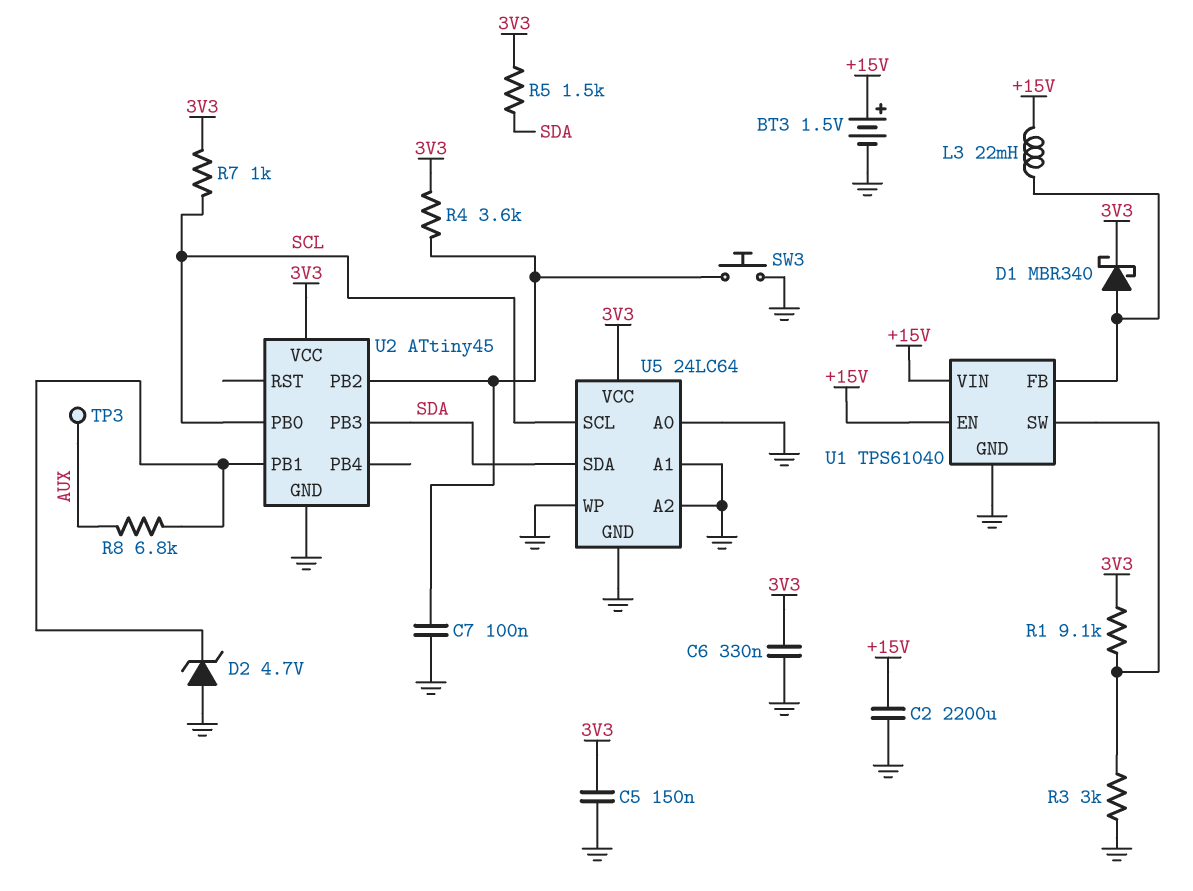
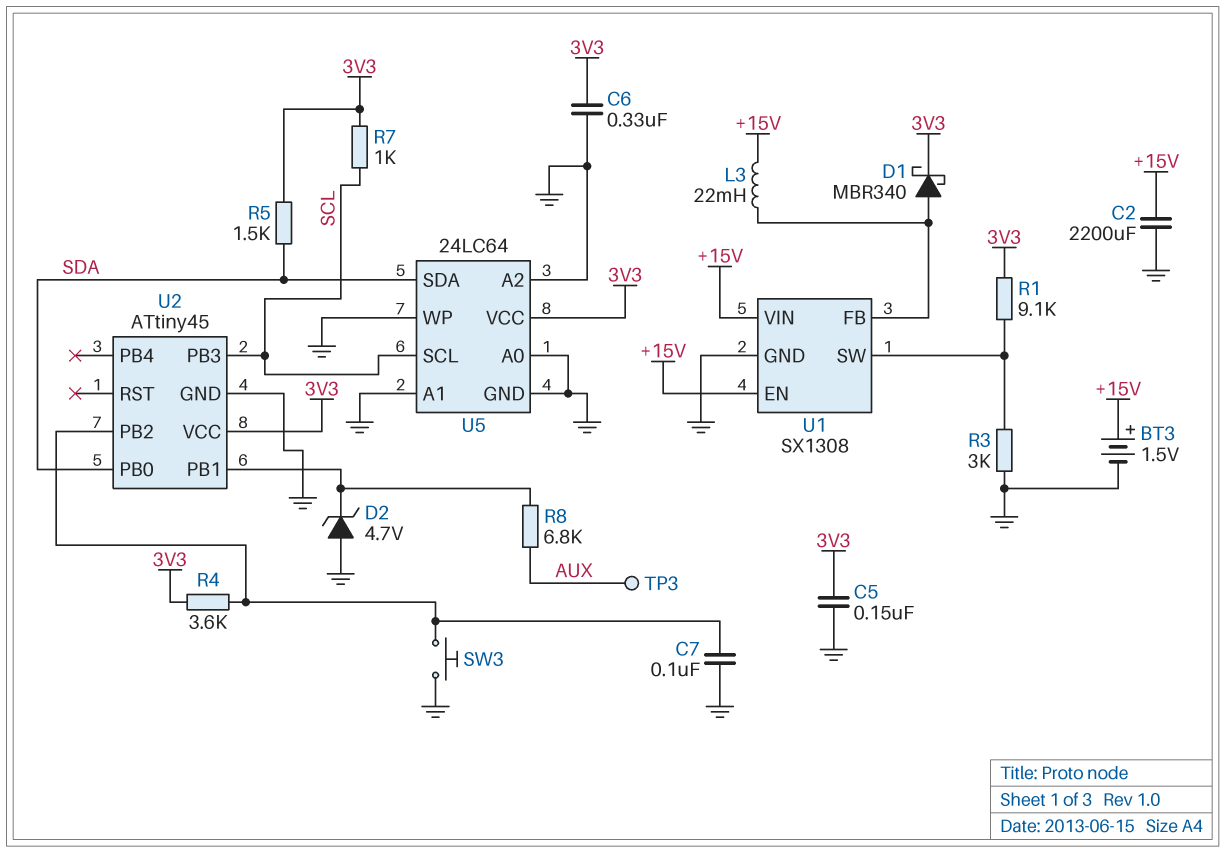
U1: TPS61040 -> SX1308
U2 pin PB0: SCL -> SDA
U2 pin PB3: SDA -> SCL

